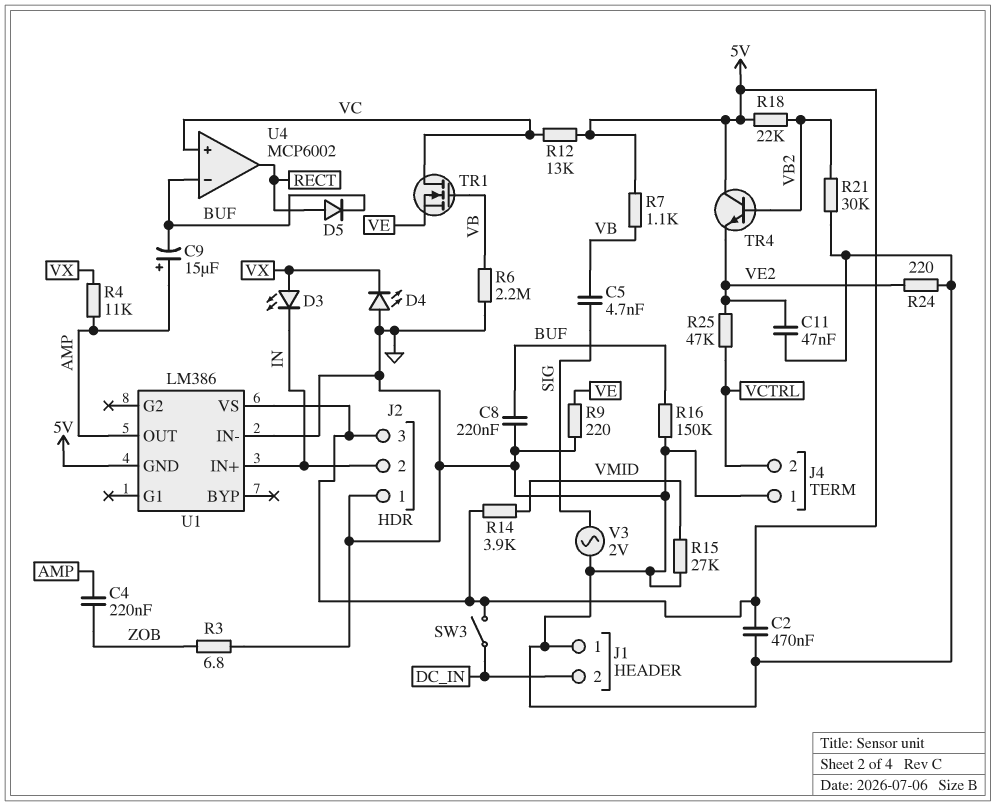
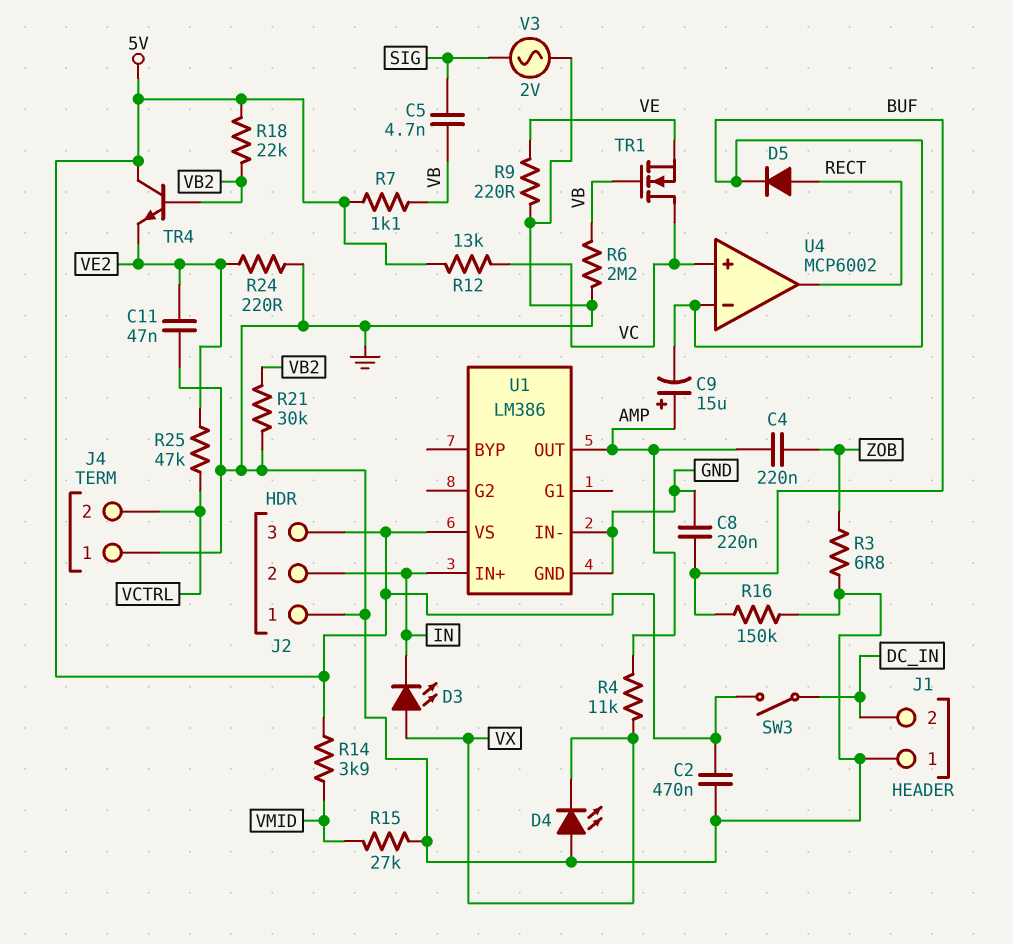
U1 pin GND: 5V -> GND

